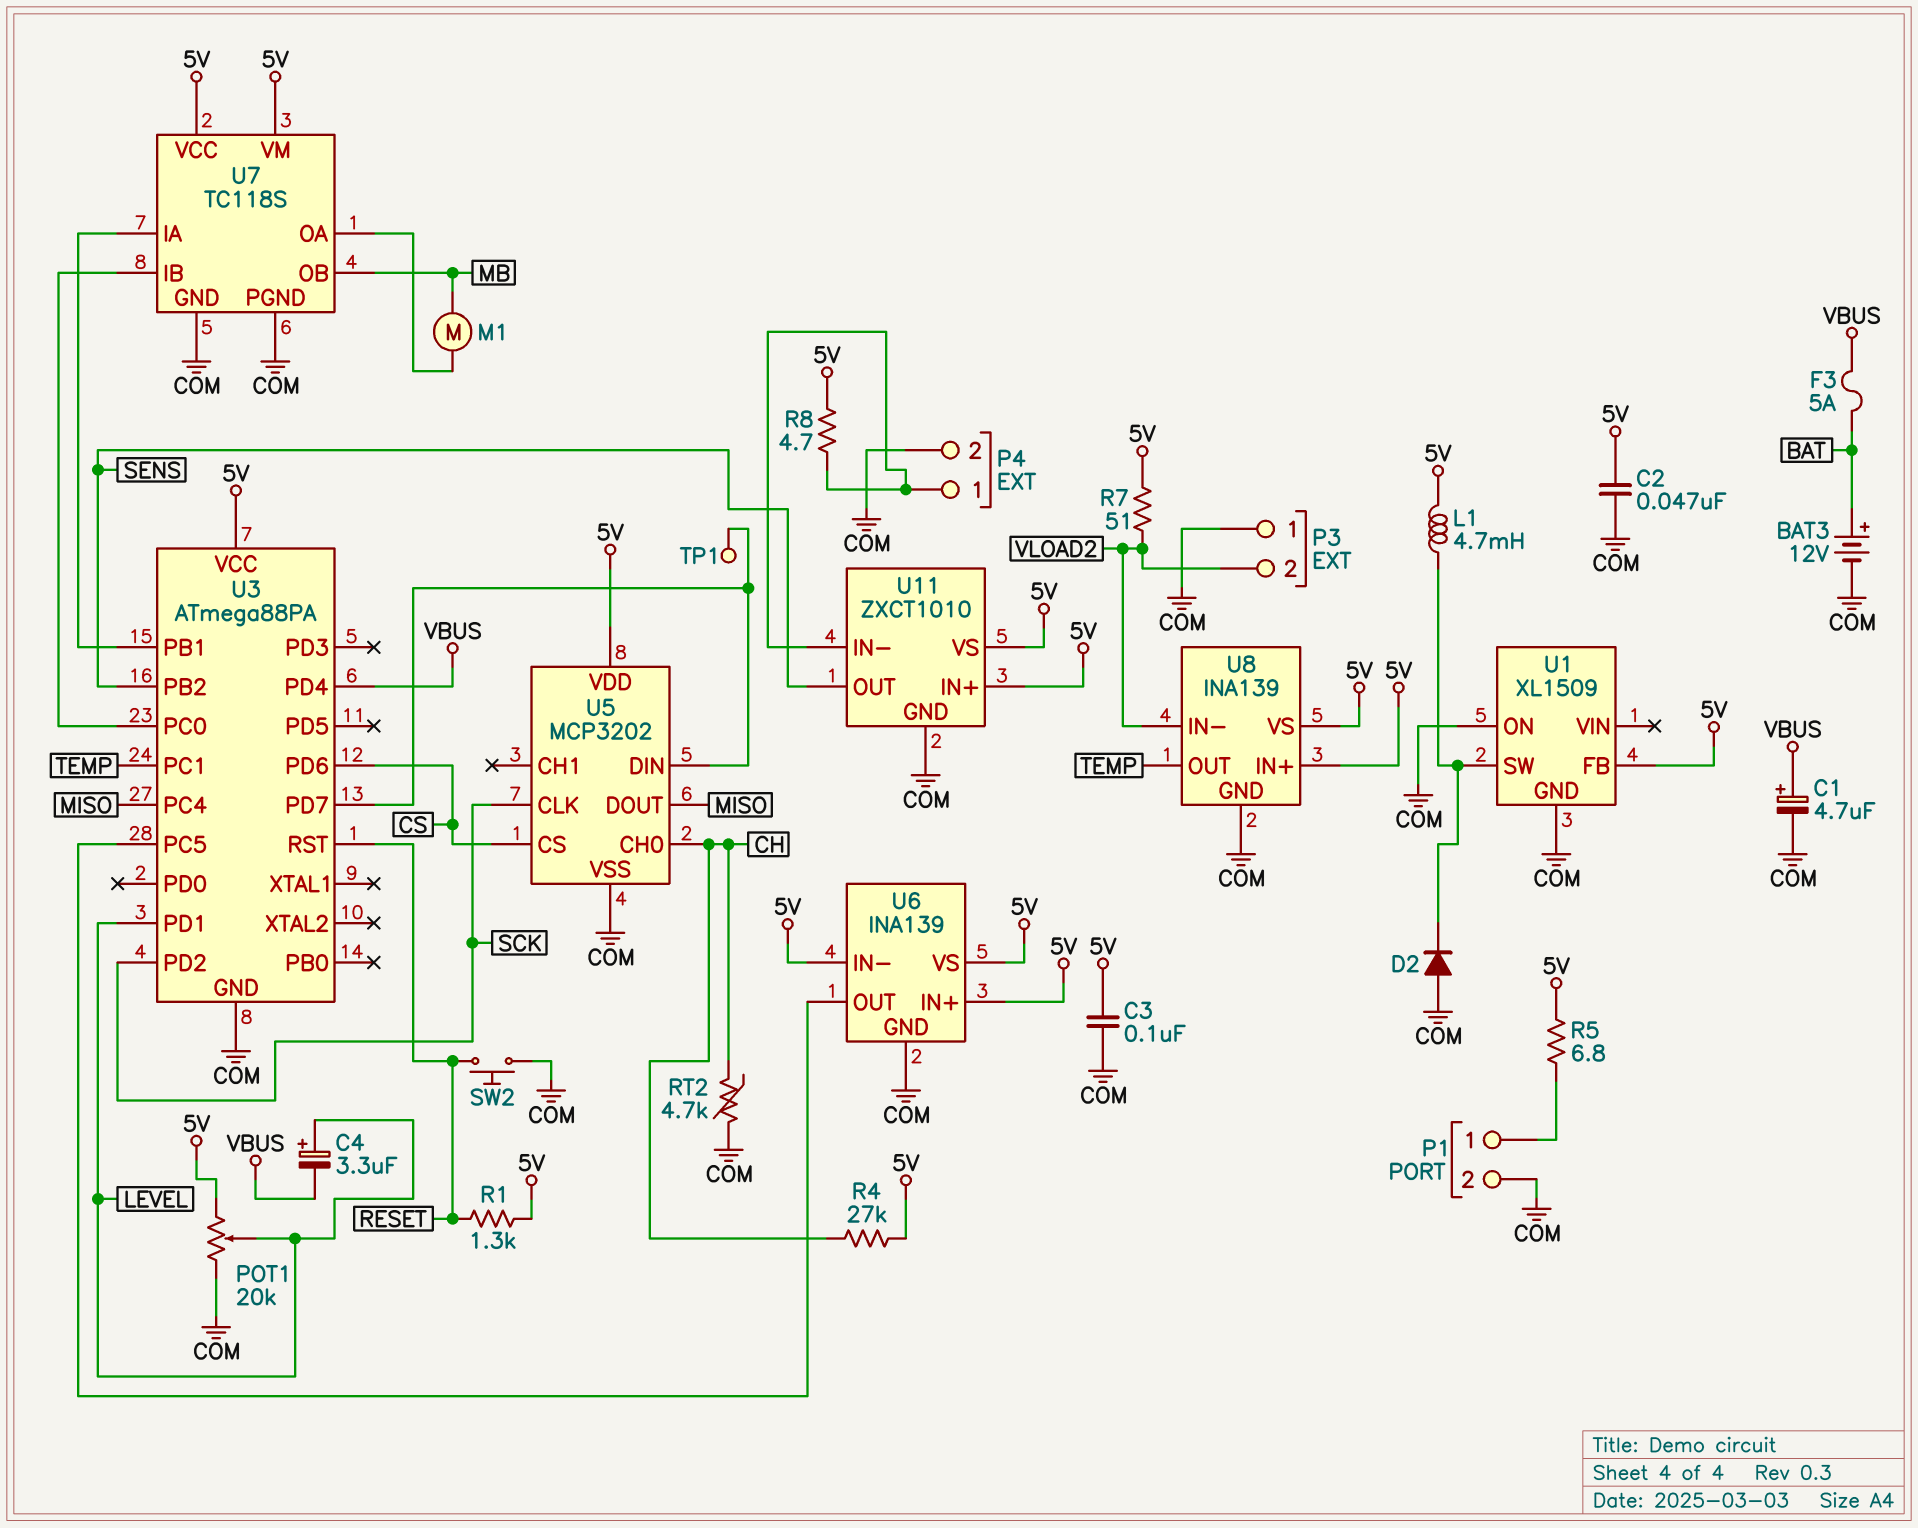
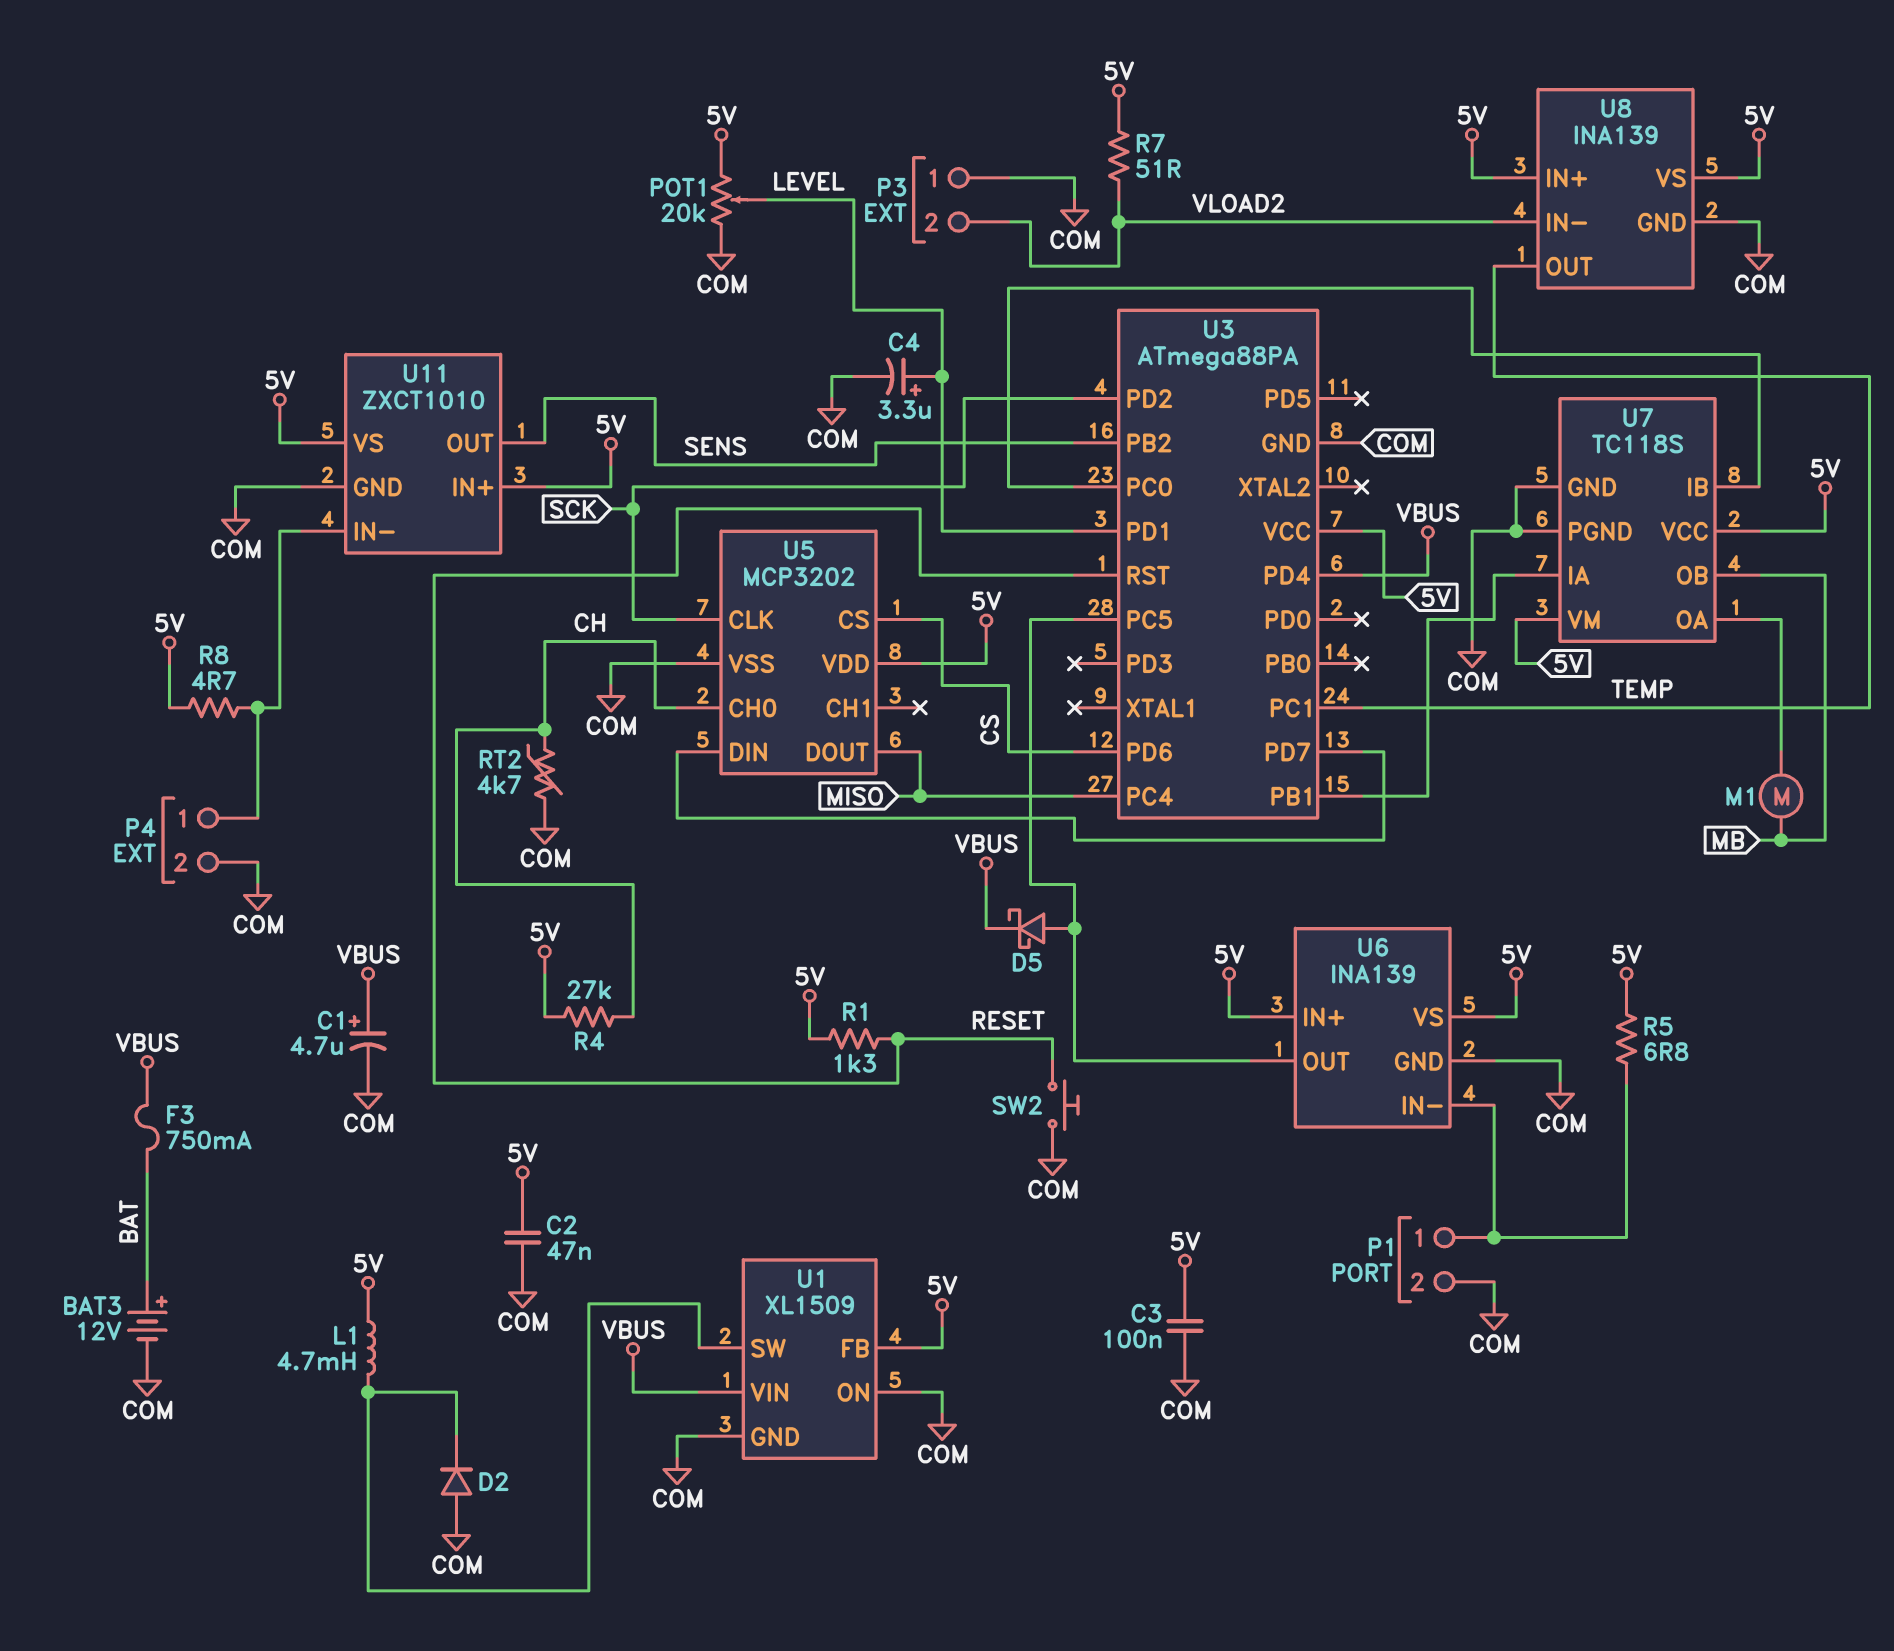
C4: 3.3uF (plus LEVEL, minus VBUS) -> 3.3uF (plus LEVEL, minus COM)
D5: none -> schottky (A U3/PC5, K VBUS)
F3: 5A (BAT, VBUS) -> 750mA (BAT, VBUS)
TP1: test point (U3/PD7) -> none
U1 pin VIN: none -> VBUS
U6 pin IN-: 5V -> P1/1

